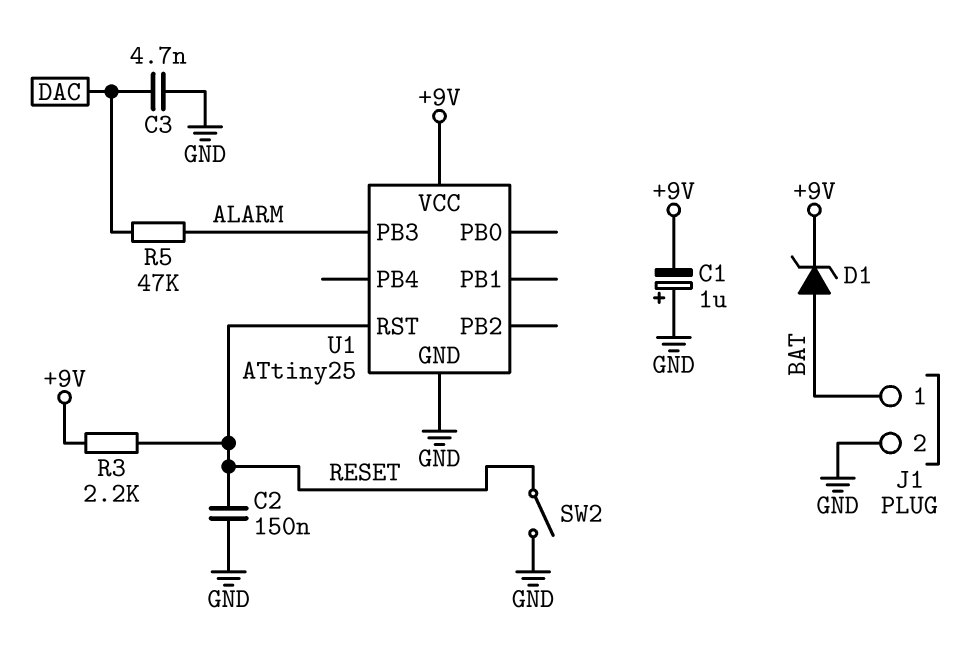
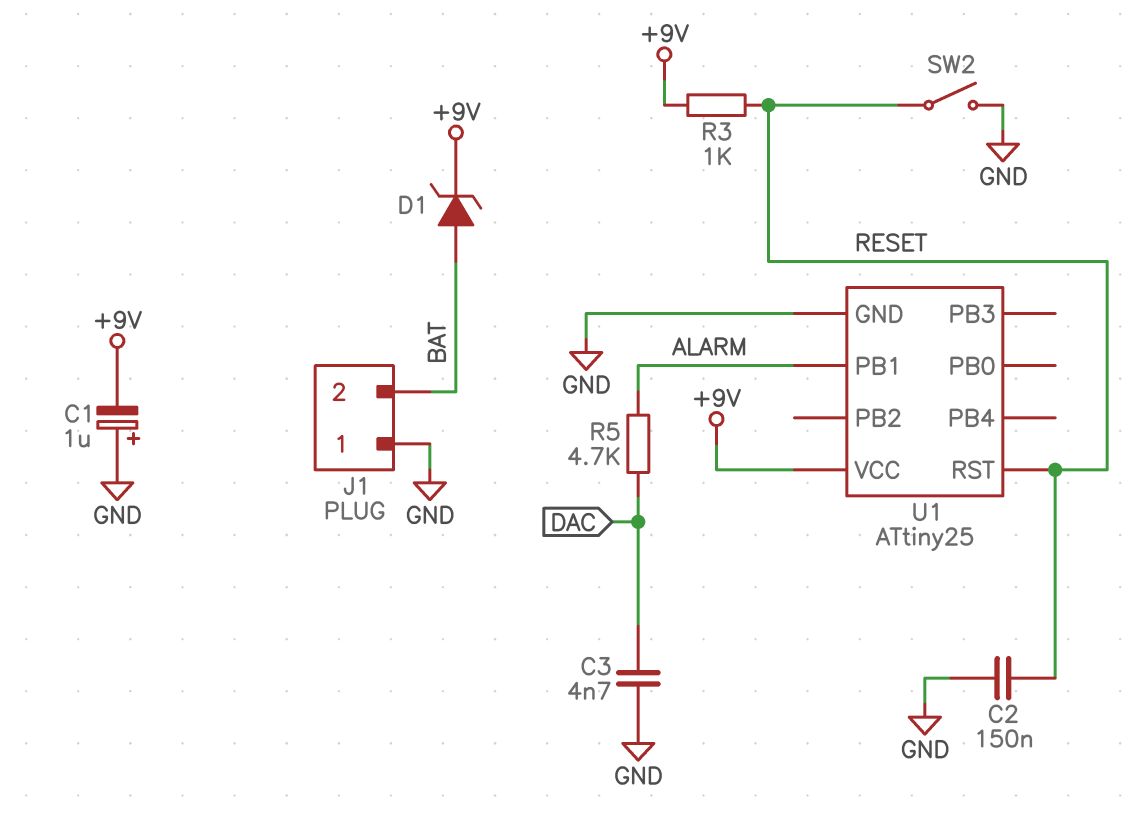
J1 pin 1: BAT -> GND
J1 pin 2: GND -> BAT
R3: 2.2k (+9V, RESET) -> 1k (+9V, RESET)
R5: 47k (ALARM, DAC) -> 4.7k (ALARM, DAC)
U1 pin PB1: none -> ALARM
U1 pin PB3: ALARM -> none

